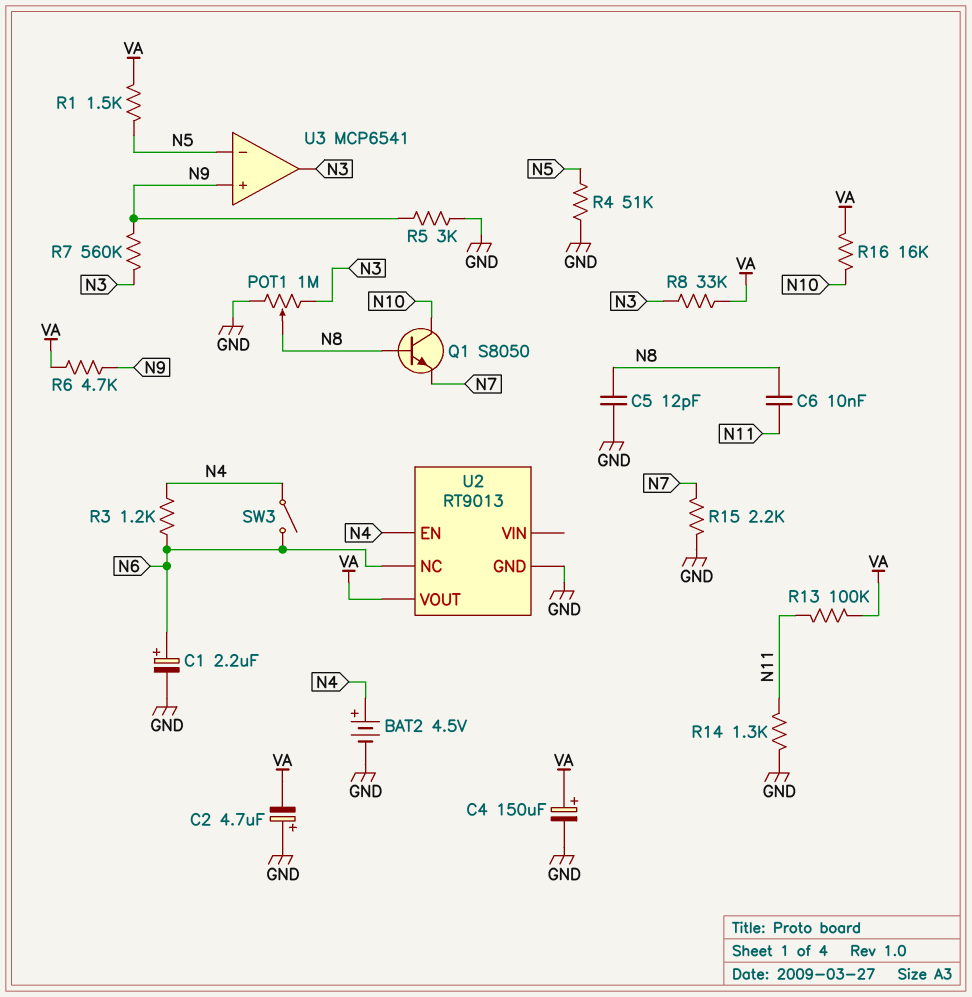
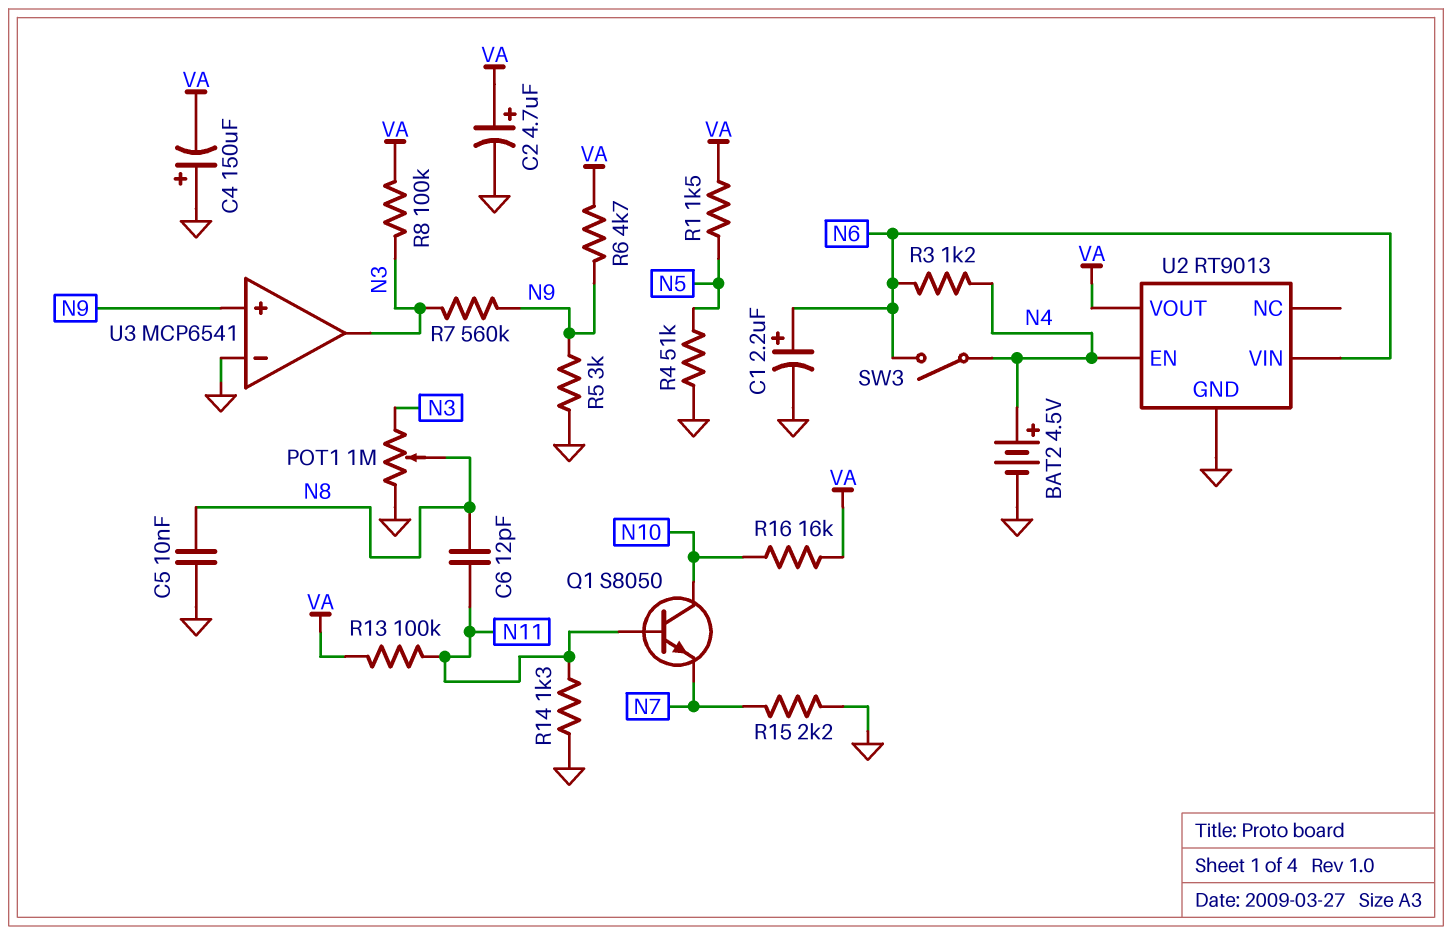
C2: 4.7uF (plus GND, minus VA) -> 4.7uF (plus VA, minus GND)
C4: 150uF (plus VA, minus GND) -> 150uF (plus GND, minus VA)
C5: 12pF (GND, N8) -> 10nF (GND, N8)
C6: 10nF (N8, N11) -> 12pF (N8, N11)
Q1: NPN S8050 (B N8, C N10, E N7) -> NPN S8050 (B N11, C N10, E N7)
R8: 33k (N3, VA) -> 100k (N3, VA)
U2 pin NC: N6 -> none
U2 pin VIN: none -> N6
U3 pin in-: N5 -> GND

